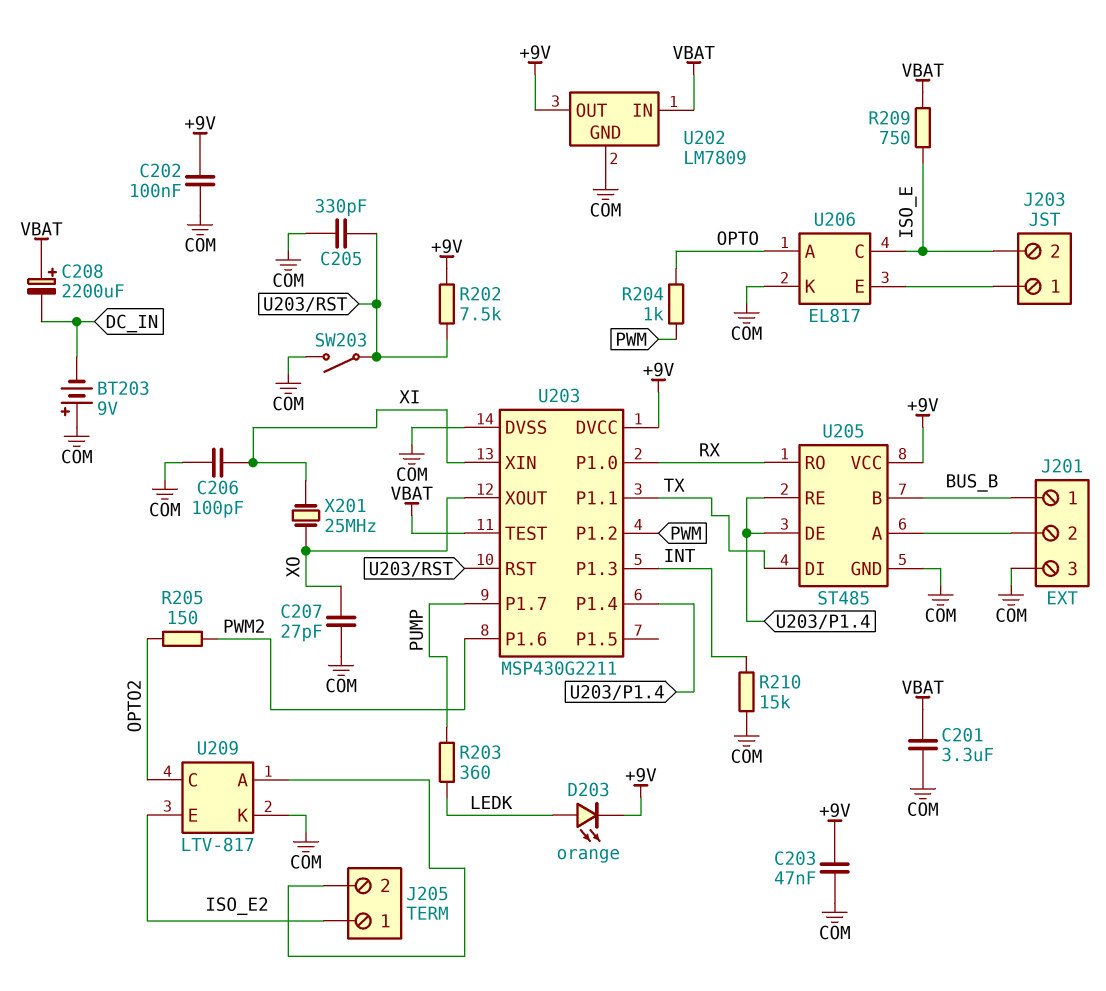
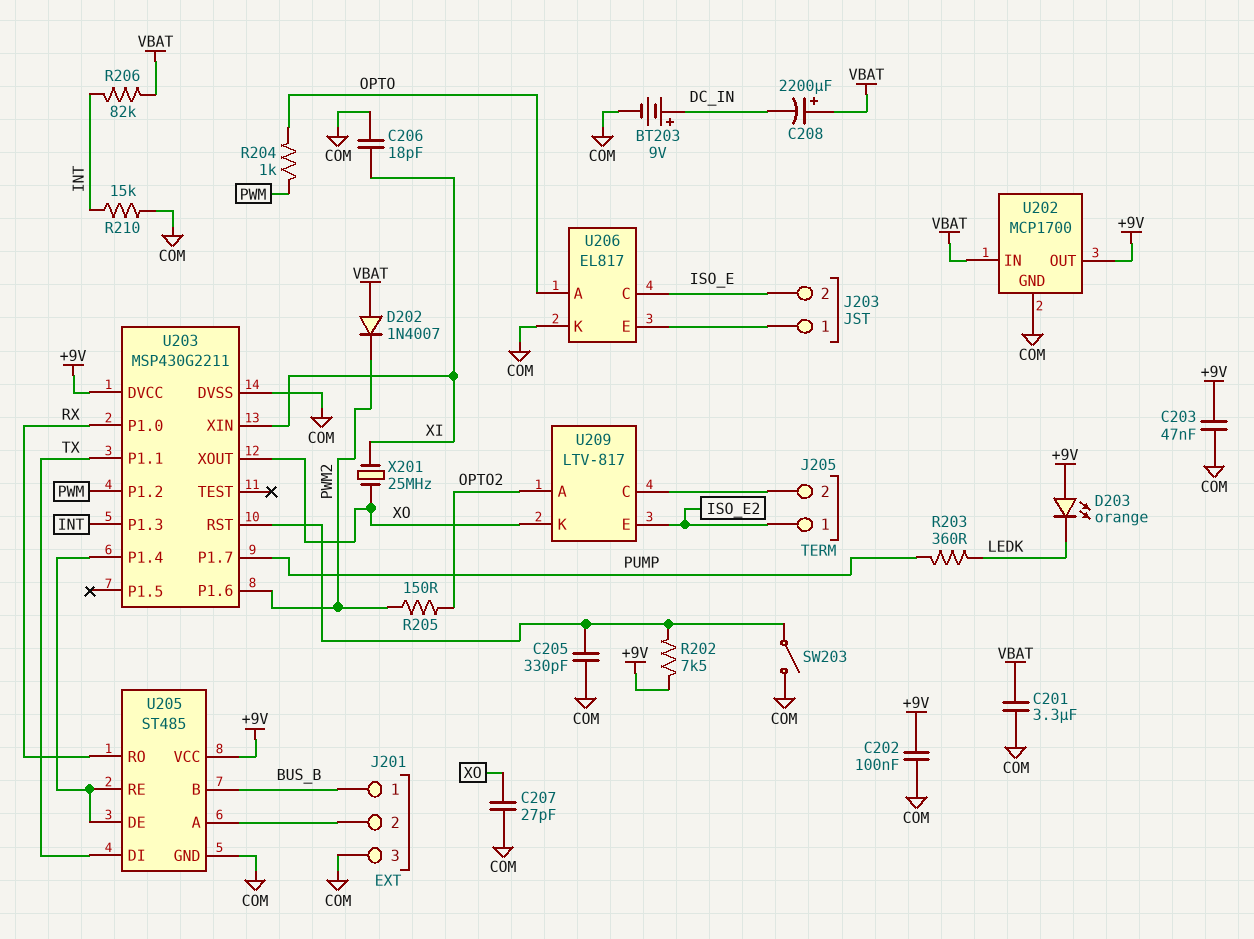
BT203: 9V (plus COM, minus DC_IN) -> 9V (plus DC_IN, minus COM)
C206: 100pF (COM, XI) -> 18pF (COM, XI)
D202: none -> diode 1N4007 (A VBAT, K PWM2)
D203: LED orange (A LEDK, K +9V) -> LED orange (A +9V, K LEDK)
R206: none -> 82k (INT, VBAT)
R209: 750 (ISO_E, VBAT) -> none
U202: LM7809 -> MCP1700
U203 pin TEST: VBAT -> none
U209 pin A: J205/2 -> OPTO2
U209 pin C: OPTO2 -> J205/2
U209 pin K: COM -> XO

